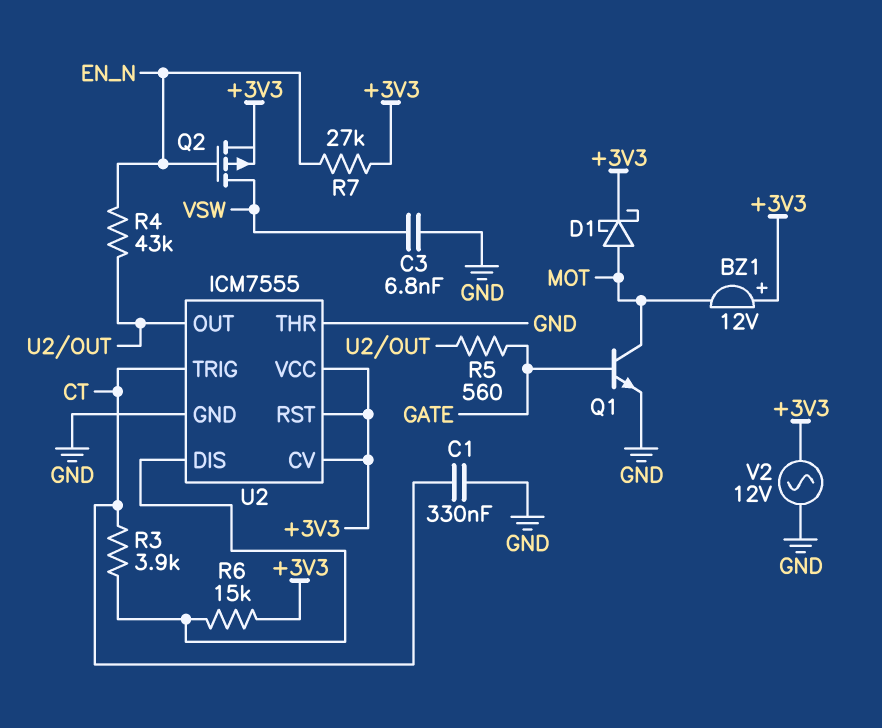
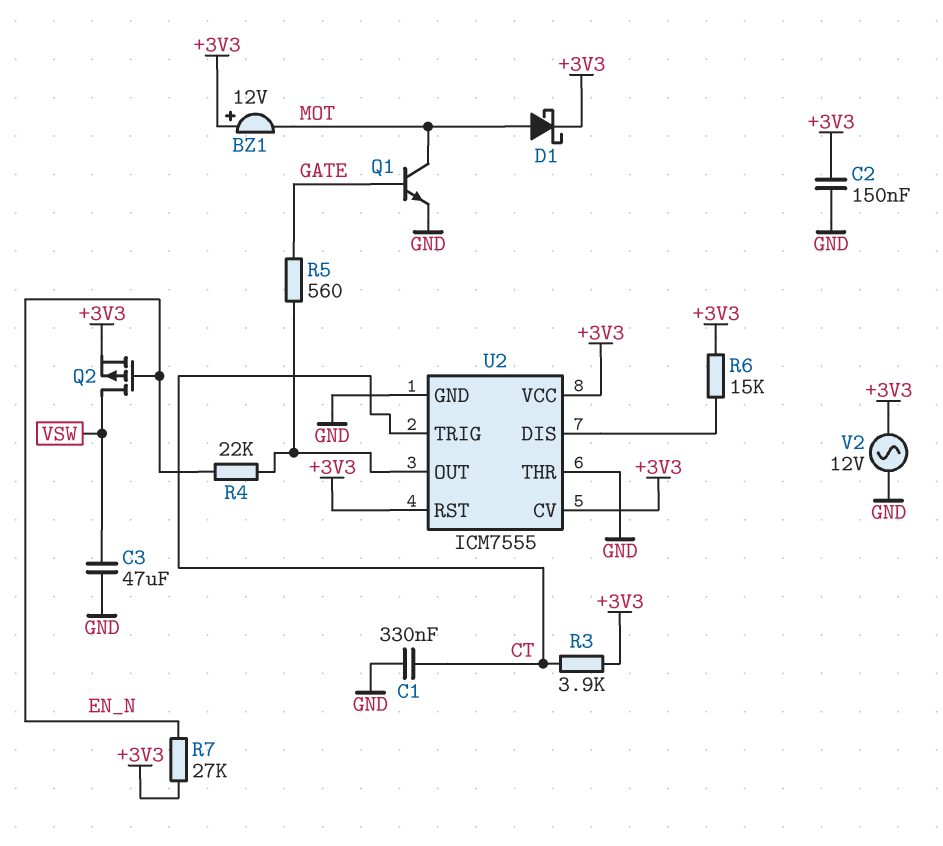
C2: none -> 150nF (+3V3, GND)
C3: 6.8nF (GND, VSW) -> 47uF (GND, VSW)
R3: 3.9k (CT, U2/DIS) -> 3.9k (+3V3, CT)
R4: 43k (EN_N, U2/OUT) -> 22k (EN_N, U2/OUT)

